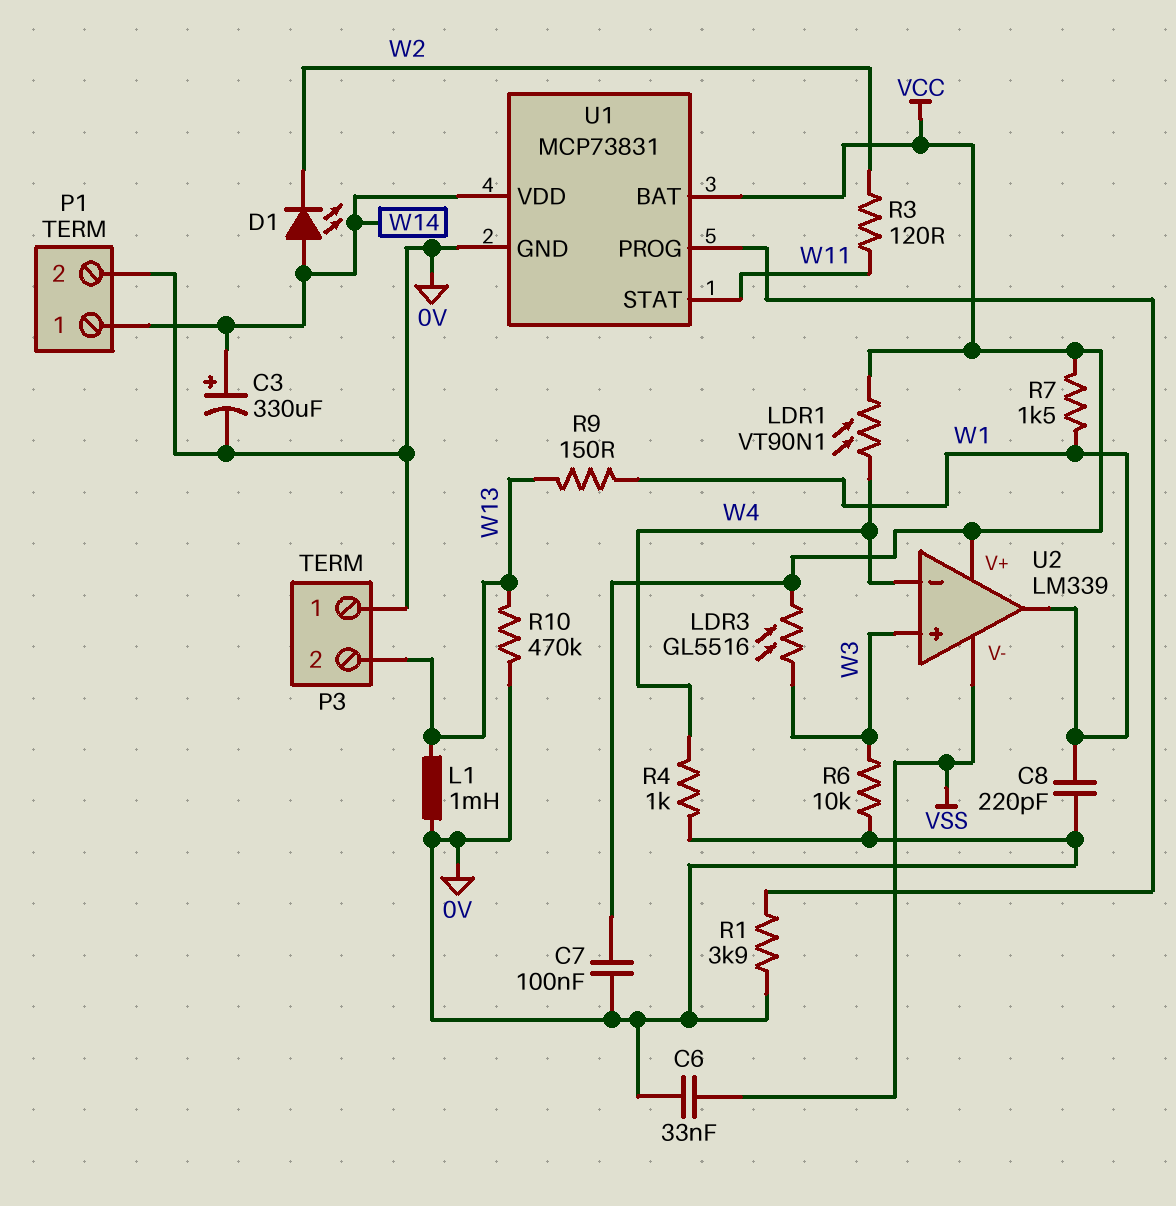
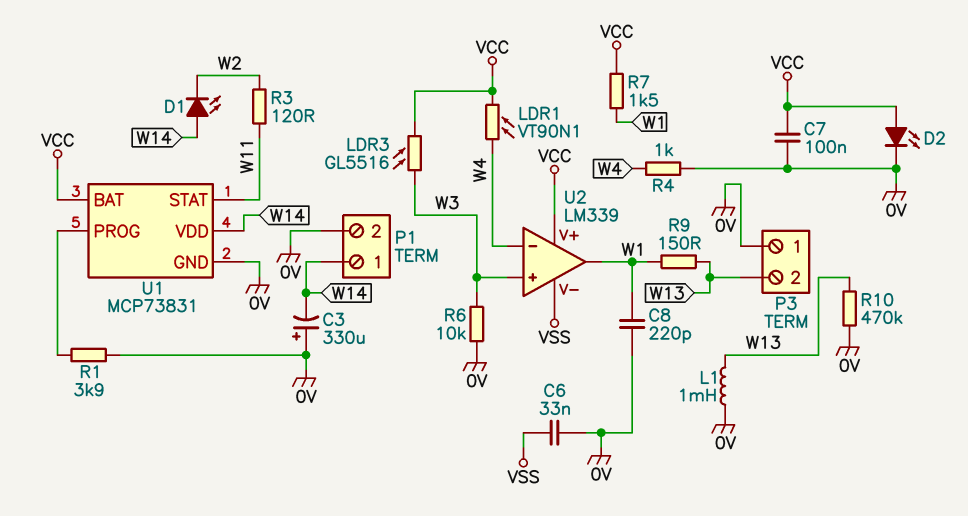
C3: 330uF (plus W14, minus 0V) -> 330uF (plus 0V, minus W14)
D2: none -> LED (A VCC, K 0V)

